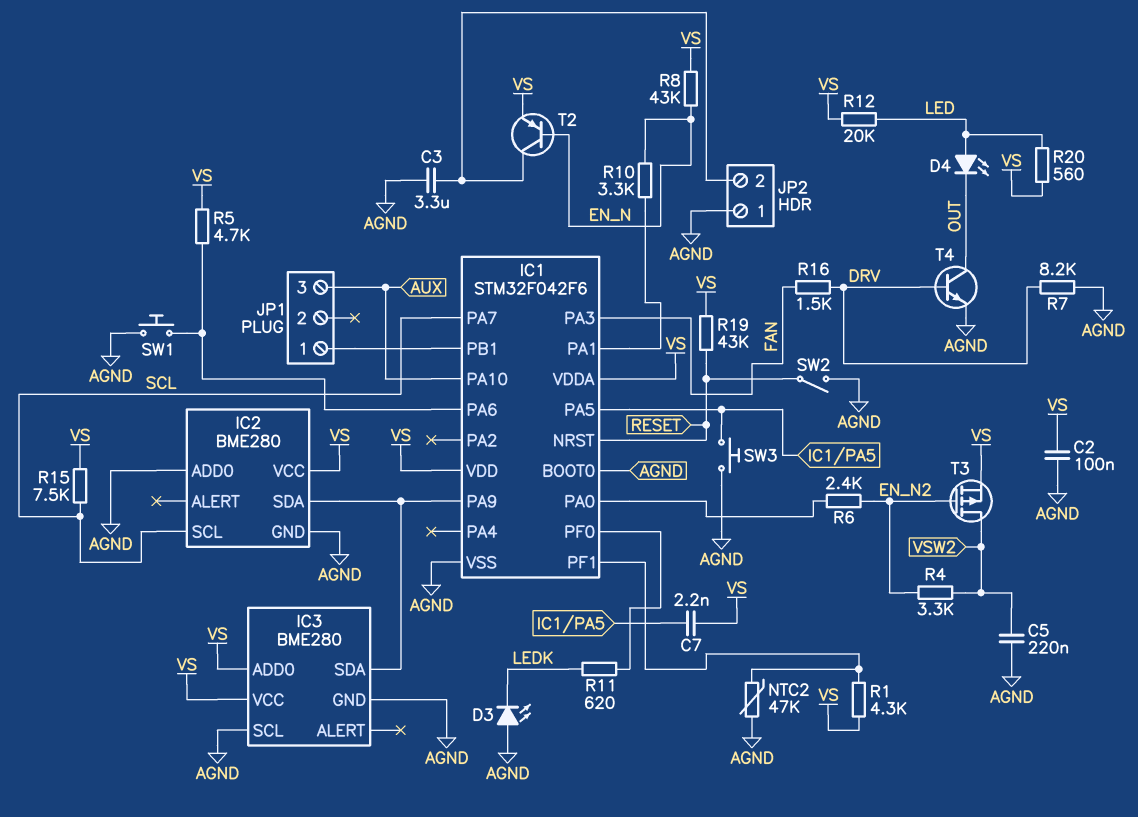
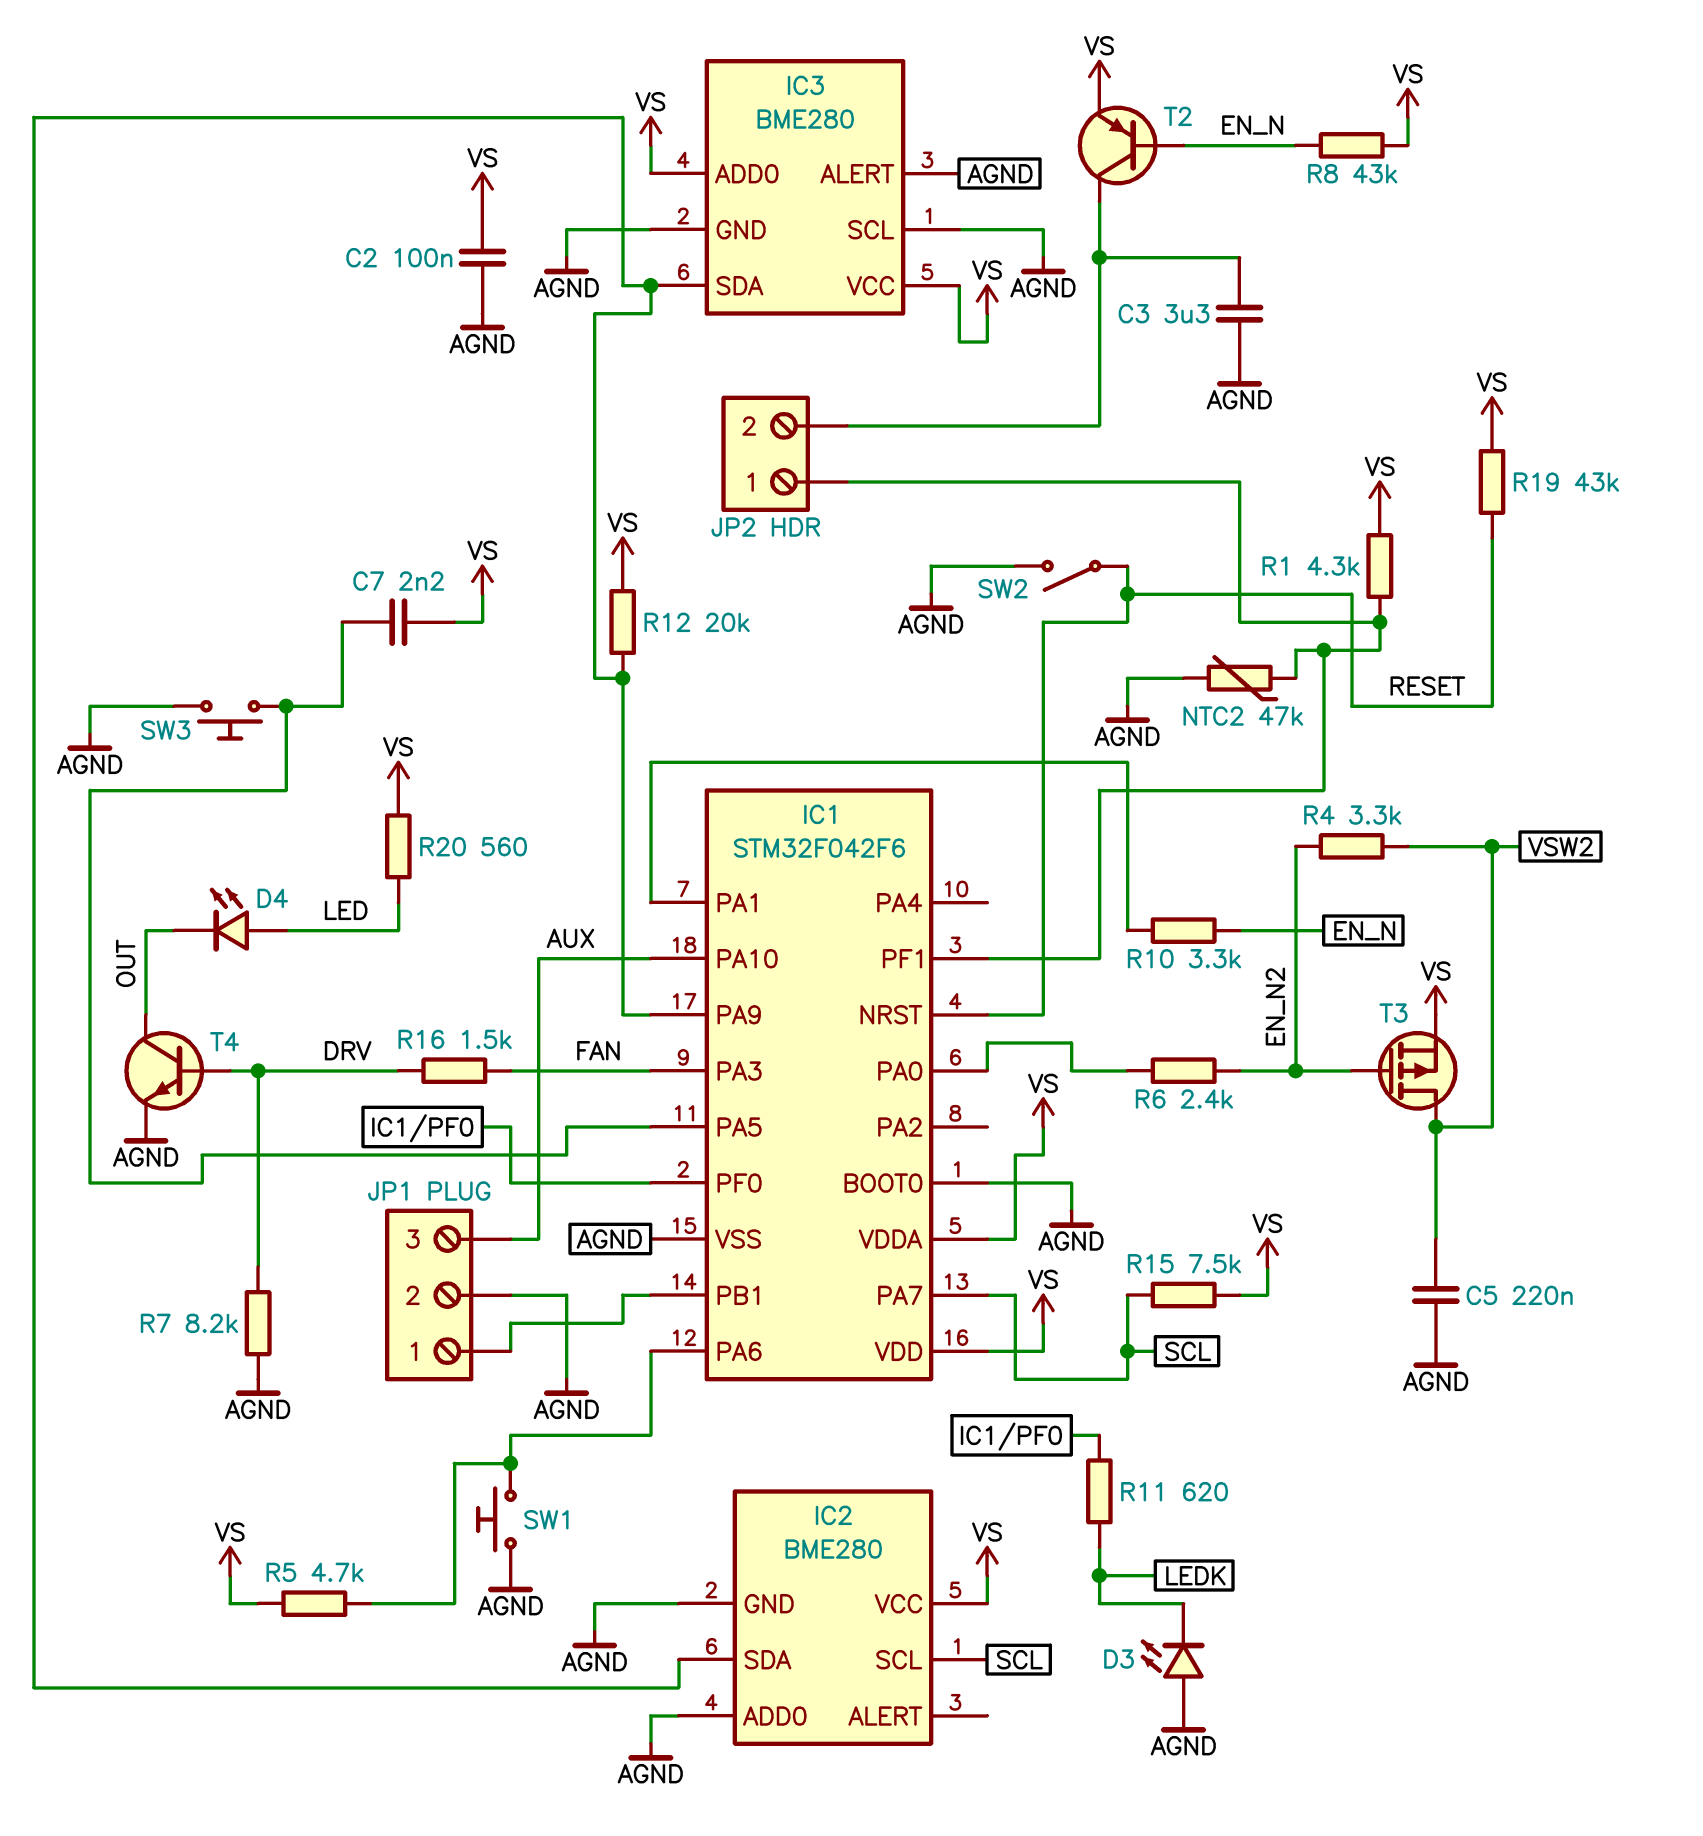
IC3 pin ALERT: none -> AGND
JP1 pin 2: none -> AGND
JP2 pin 1: AGND -> IC1/PF1
R12: 20k (LED, VS) -> 20k (IC1/PA9, VS)

